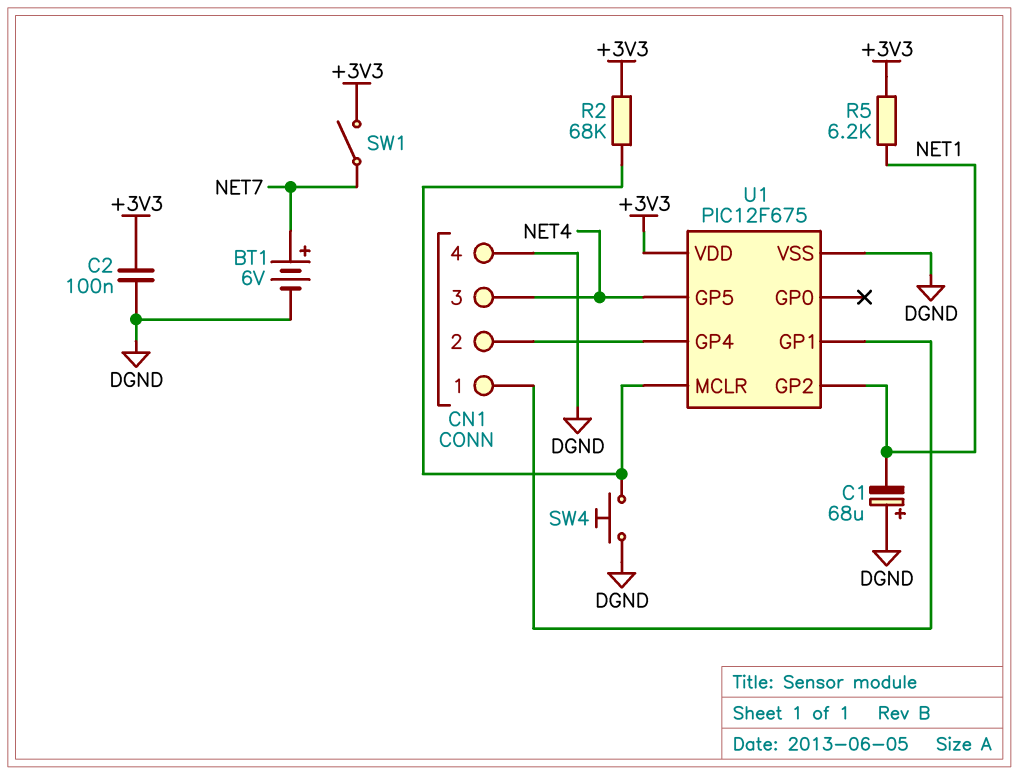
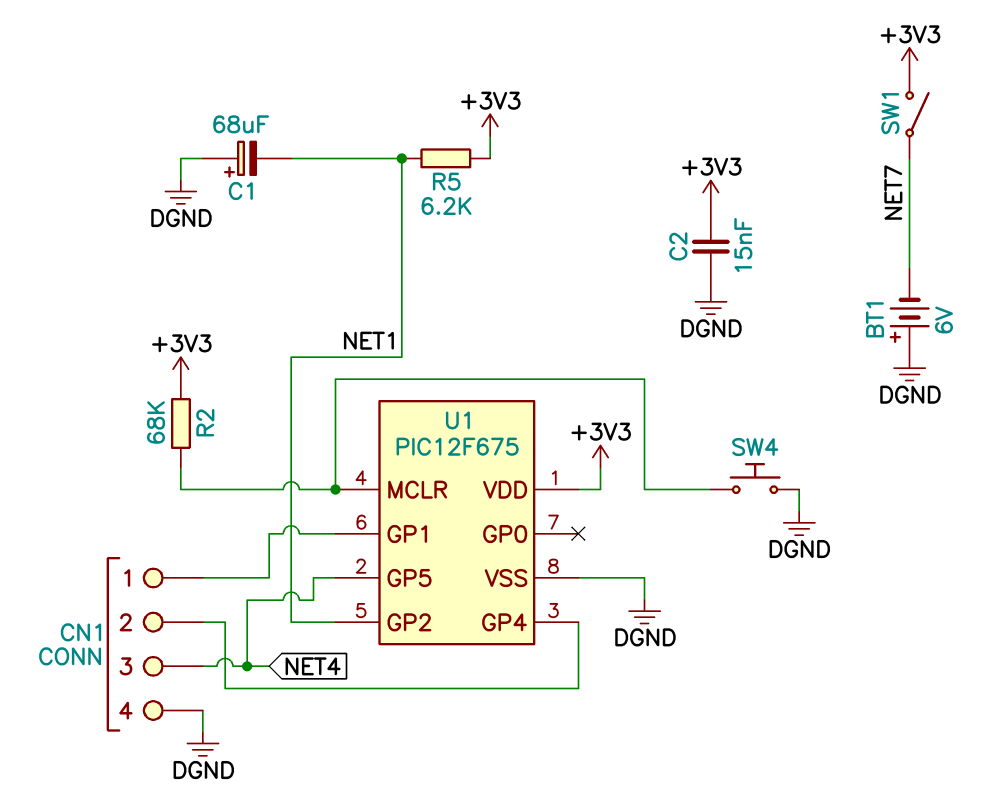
BT1: 6V (plus NET7, minus DGND) -> 6V (plus DGND, minus NET7)
C2: 100nF (+3V3, DGND) -> 15nF (+3V3, DGND)

